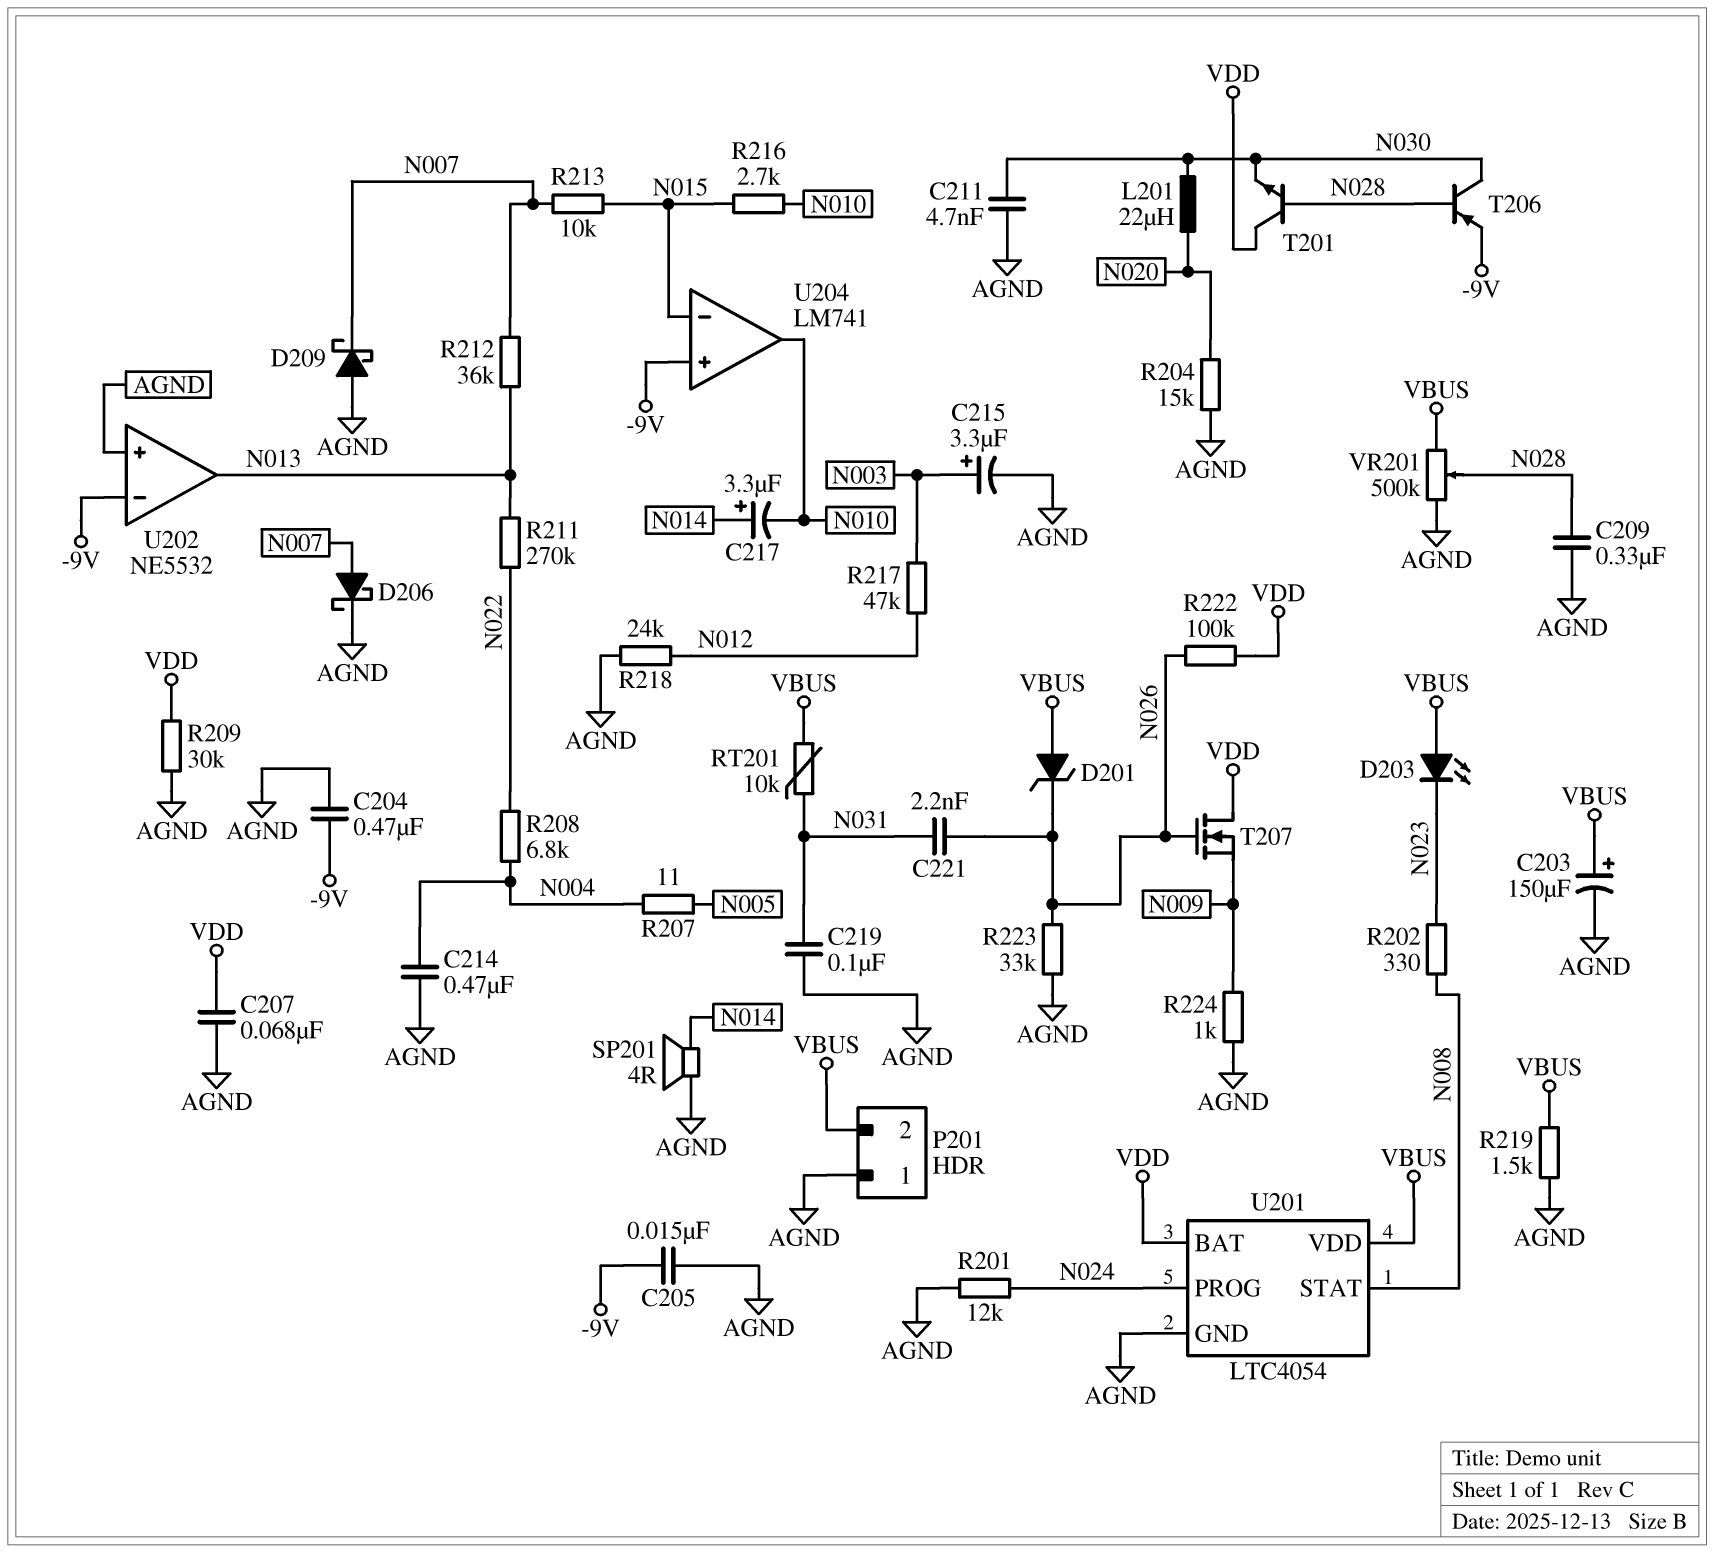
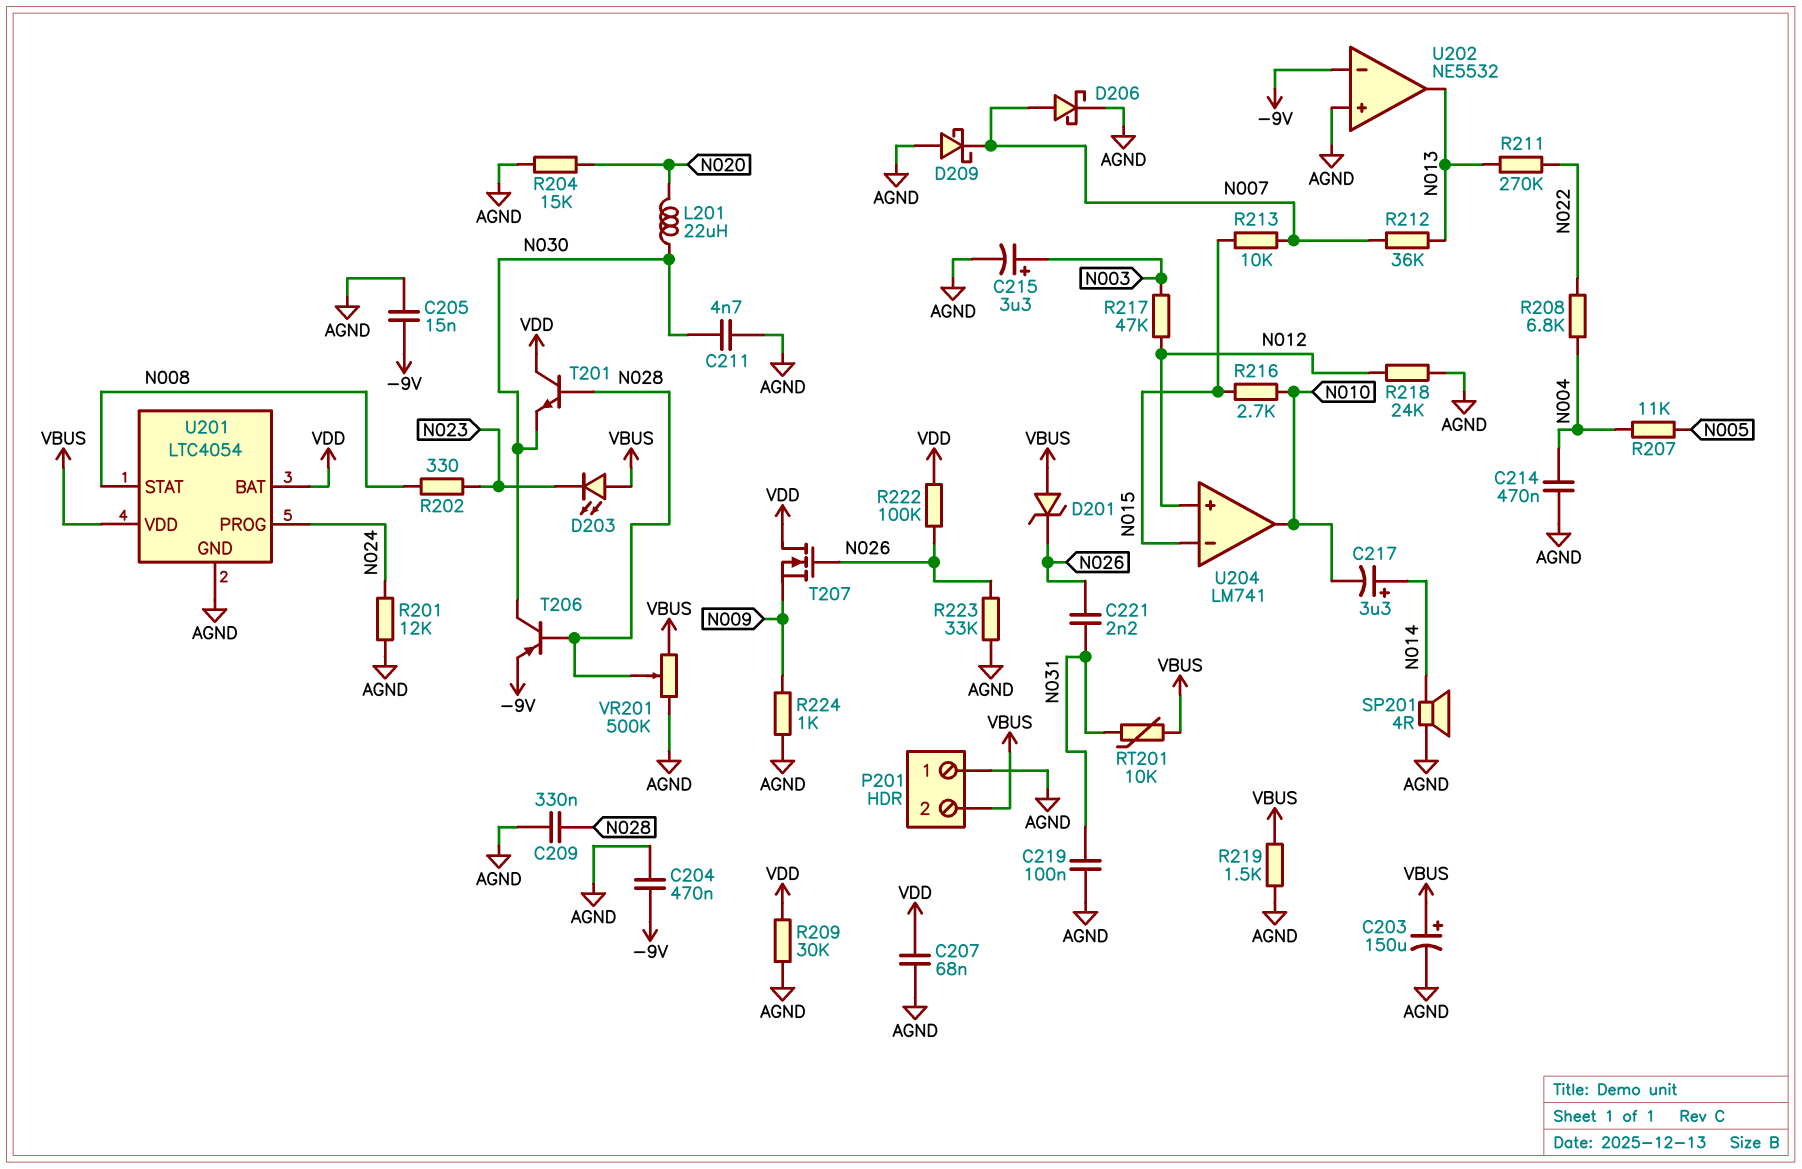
R207: 11 (N004, N005) -> 11k (N004, N005)
U204 pin in+: -9V -> N012

